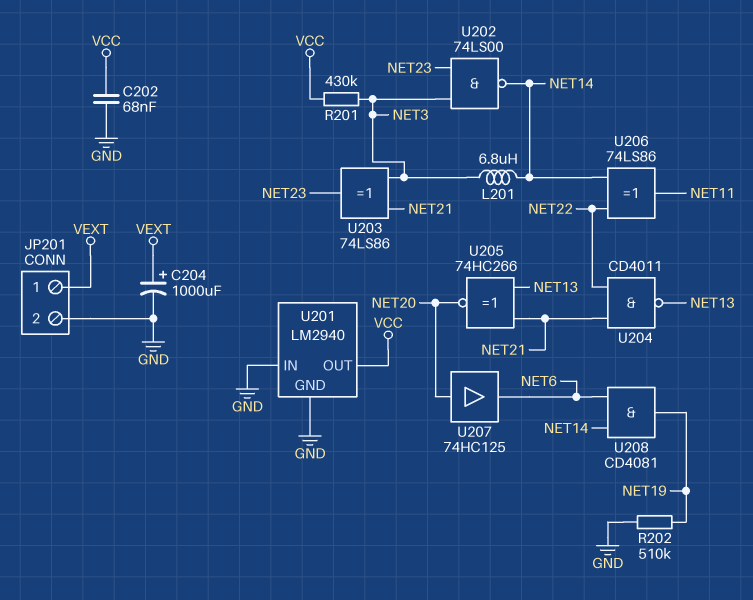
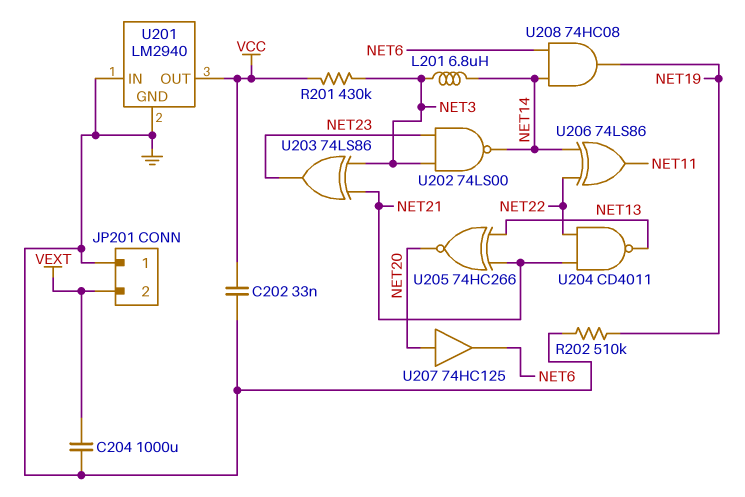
C202: 68nF (GND, VCC) -> 33nF (GND, VCC)
C204: 1000uF (plus VEXT, minus GND) -> 1000uF (GND, VEXT)
JP201 pin 1: VEXT -> GND
JP201 pin 2: GND -> VEXT
U208: AND CD4081 (in NET6, in NET14, out NET19) -> AND 74HC08 (in NET6, in NET14, out NET19)

